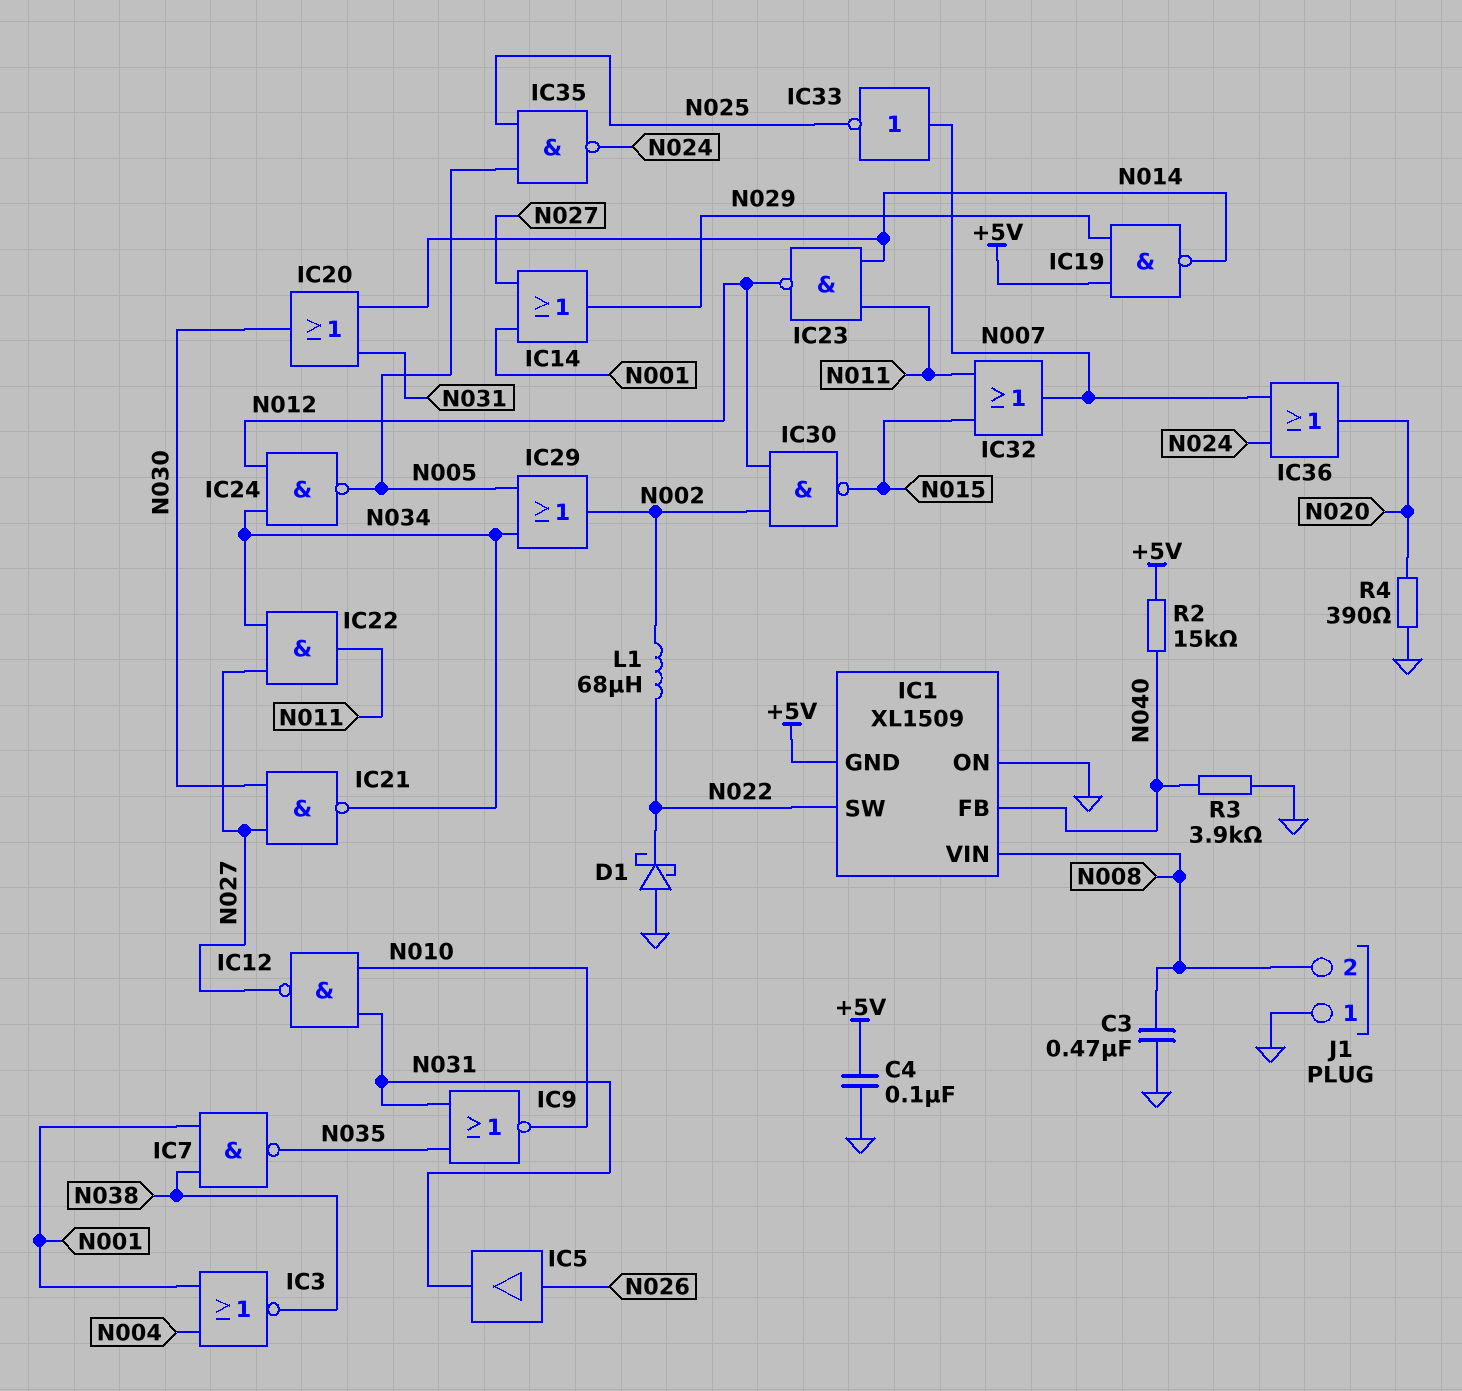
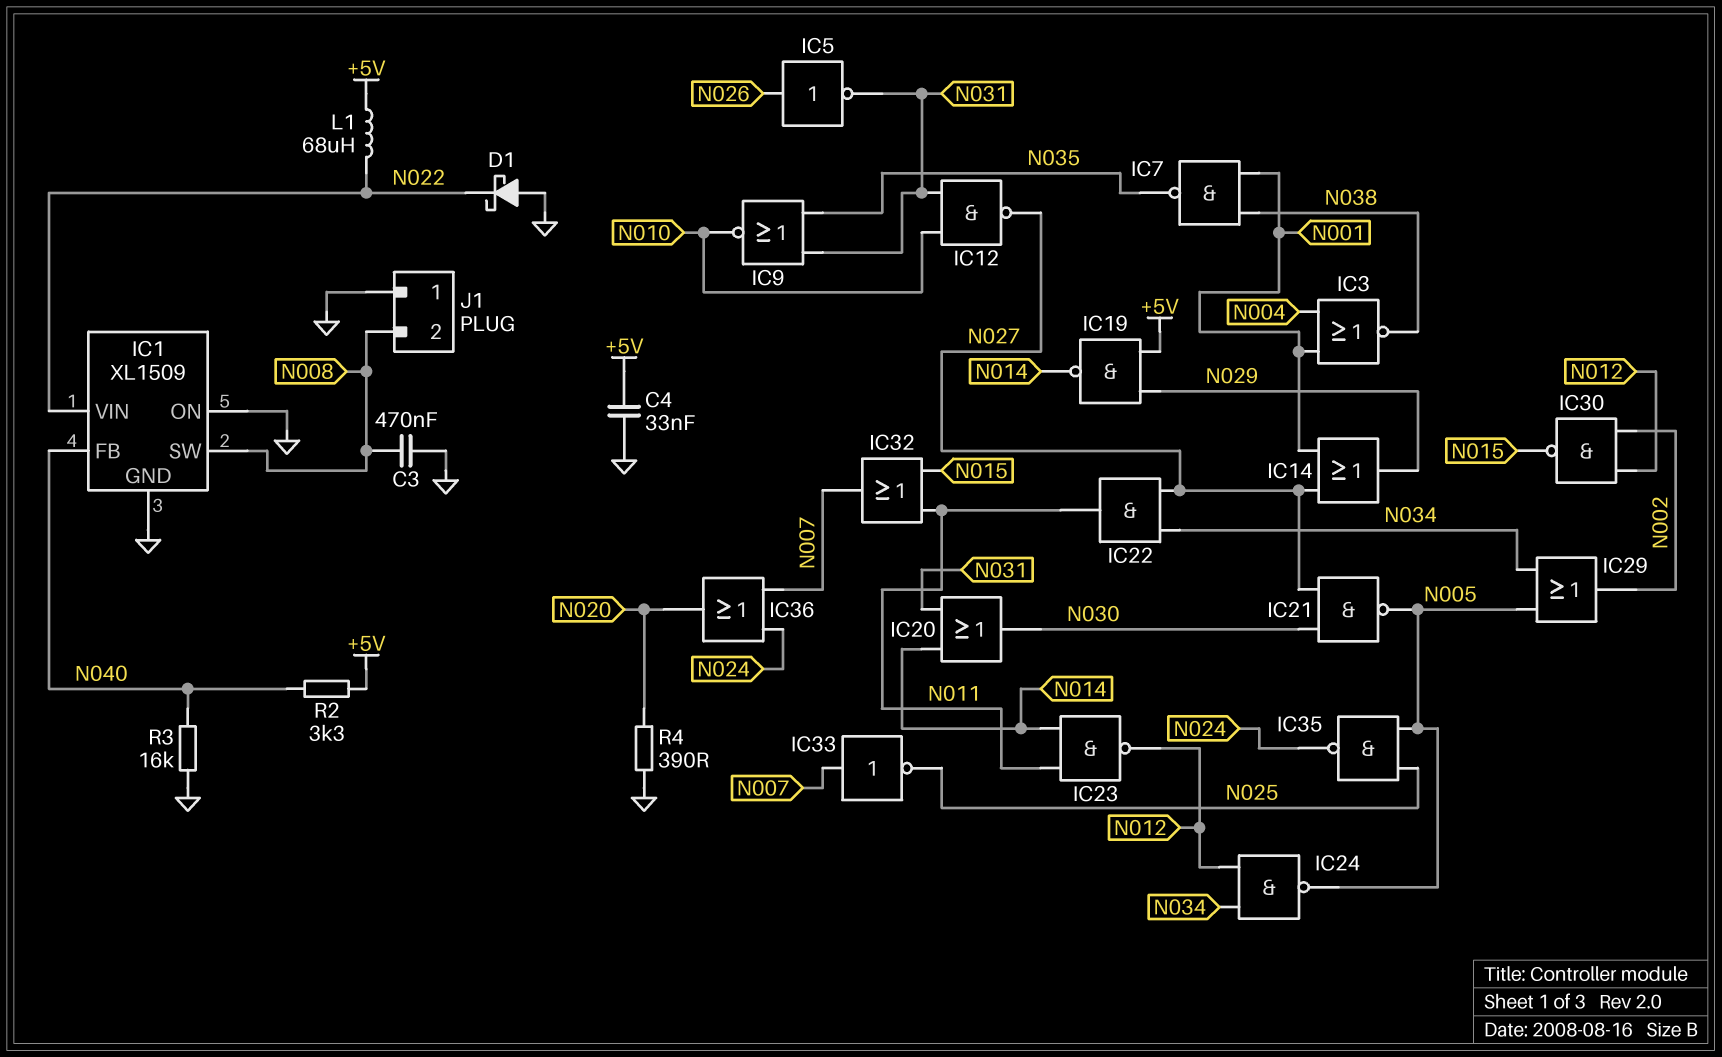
C4: 100nF (+5V, GND) -> 33nF (+5V, GND)
IC1 pin GND: +5V -> GND
IC1 pin SW: N022 -> N008
IC1 pin VIN: N008 -> N022
IC5: buffer (in N026, out N031) -> NOT (in N026, out N031)
IC21: NAND (in N027, in N030, out N034) -> NAND (in N027, in N030, out N005)
L1: 68uH (N002, N022) -> 68uH (+5V, N022)
R2: 15k (+5V, N040) -> 3.3k (+5V, N040)
R3: 3.9k (GND, N040) -> 16k (GND, N040)

